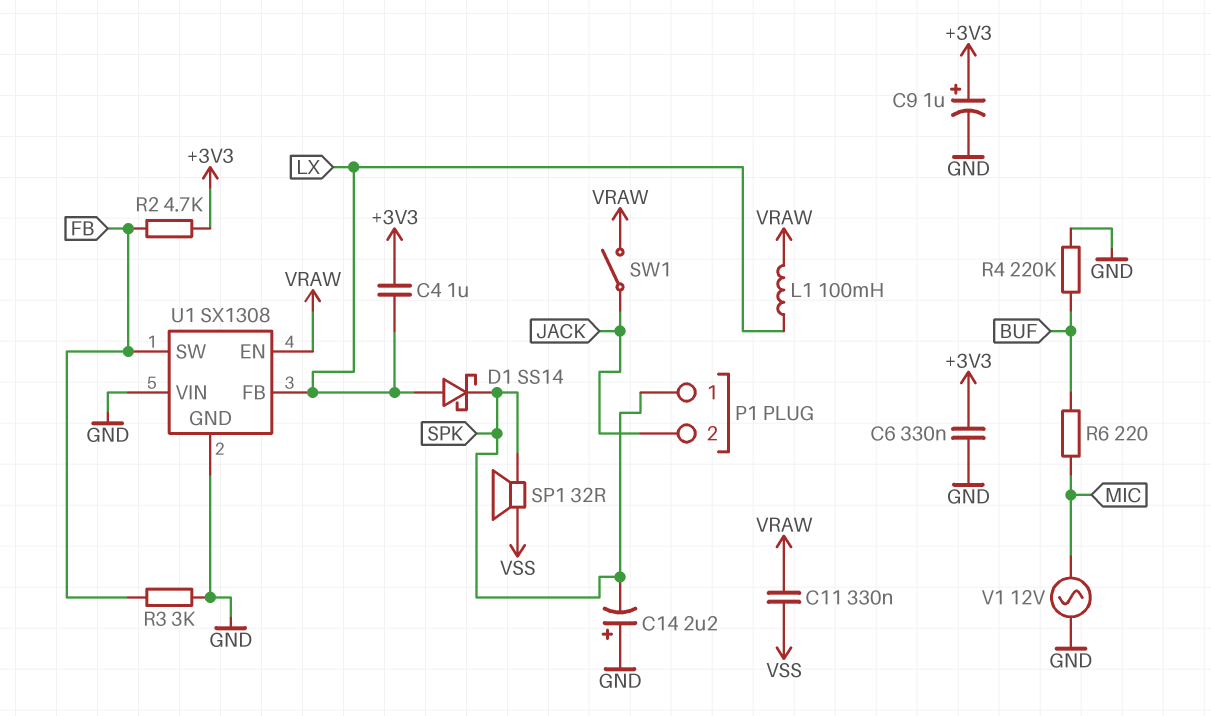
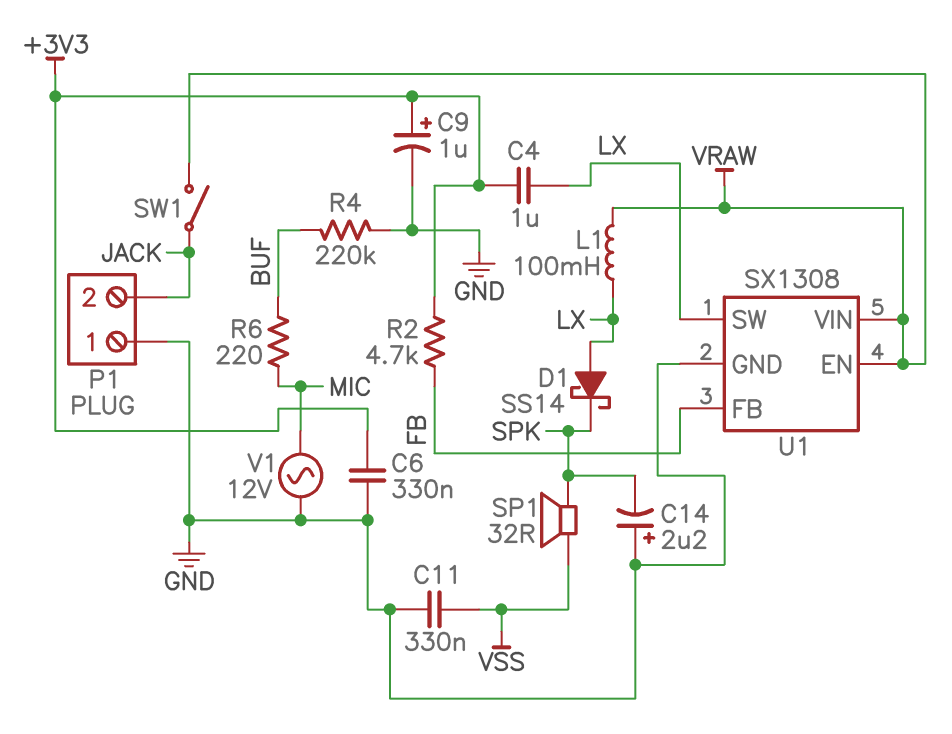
C11: 330nF (VRAW, VSS) -> 330nF (GND, VSS)
P1 pin 1: SPK -> GND
R3: 3k (FB, GND) -> none
U1 pin FB: LX -> FB
U1 pin SW: FB -> LX
U1 pin VIN: GND -> VRAW

